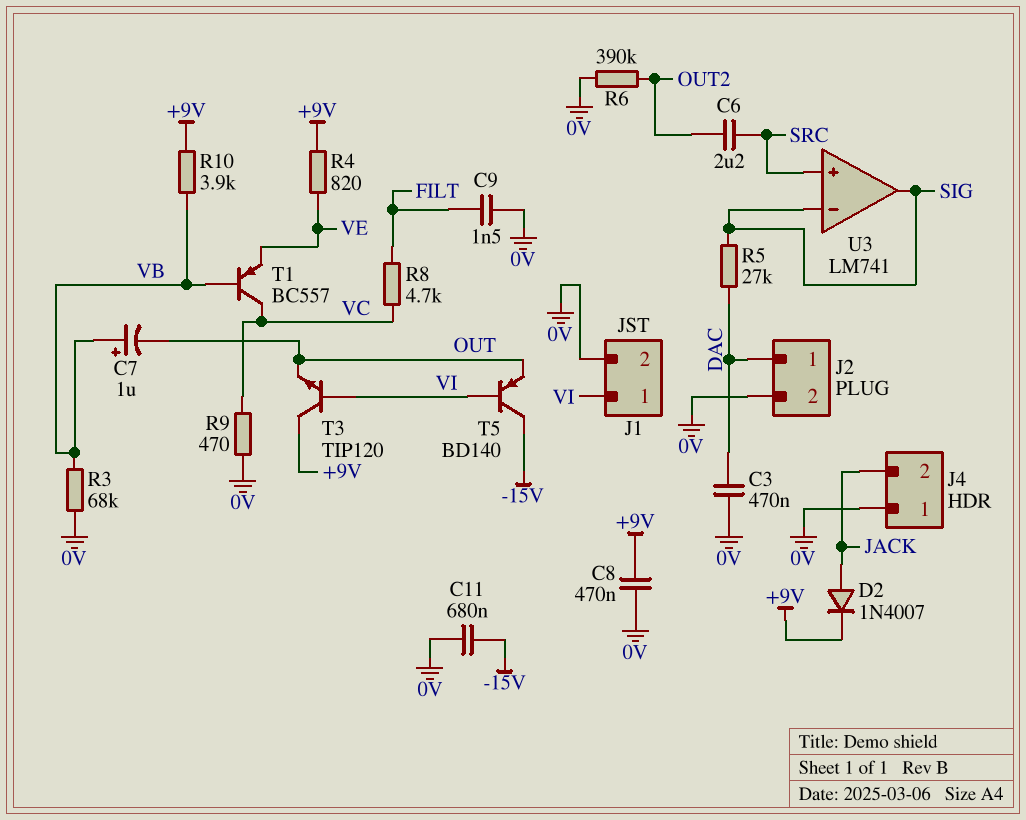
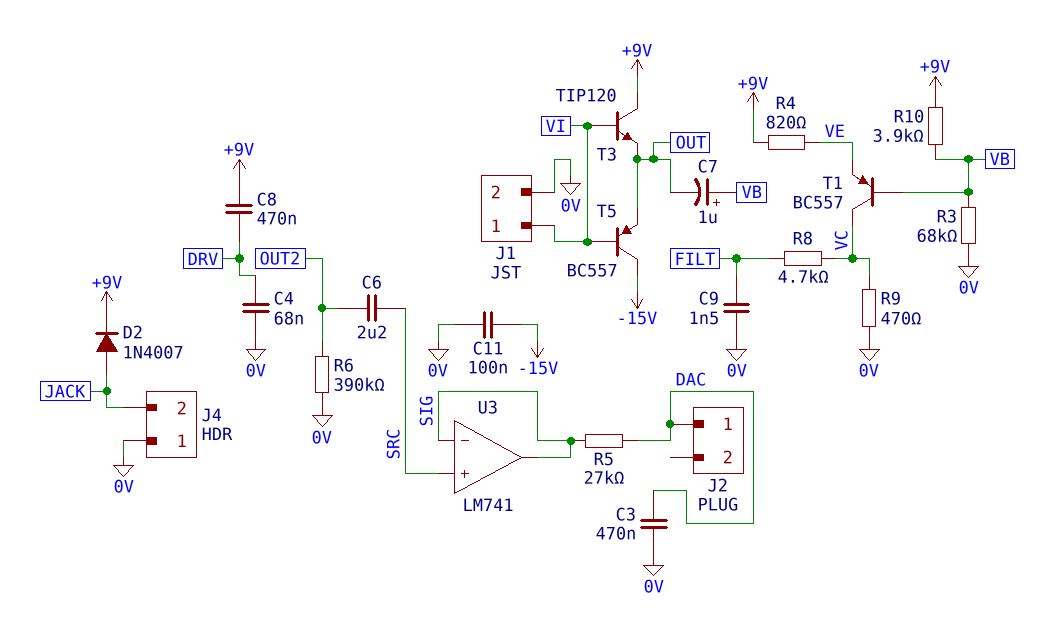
C4: none -> 68nF (0V, DRV)
C8: 470nF (+9V, 0V) -> 470nF (+9V, DRV)
C11: 680nF (-15V, 0V) -> 100nF (-15V, 0V)
J2 pin 2: 0V -> none
T5: PNP BD140 (B VI, C -15V, E OUT) -> PNP BC557 (B VI, C -15V, E OUT)

